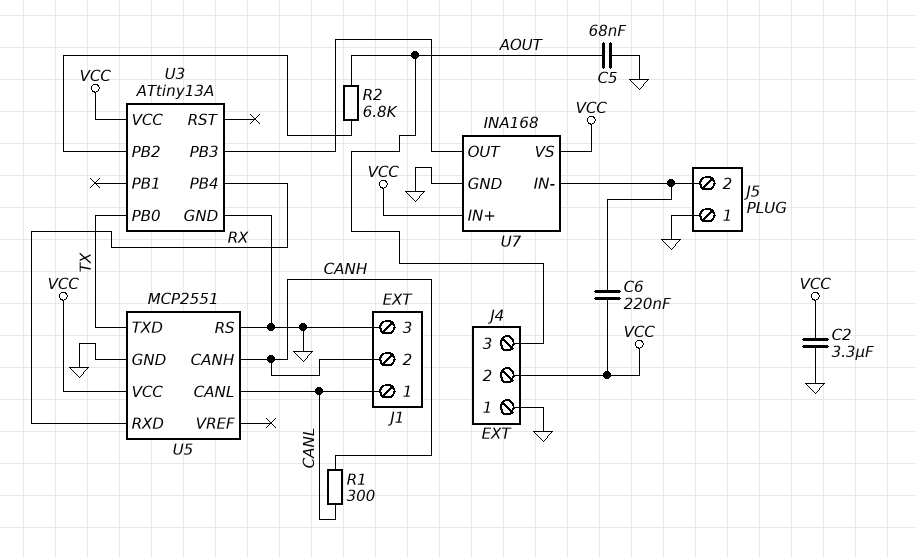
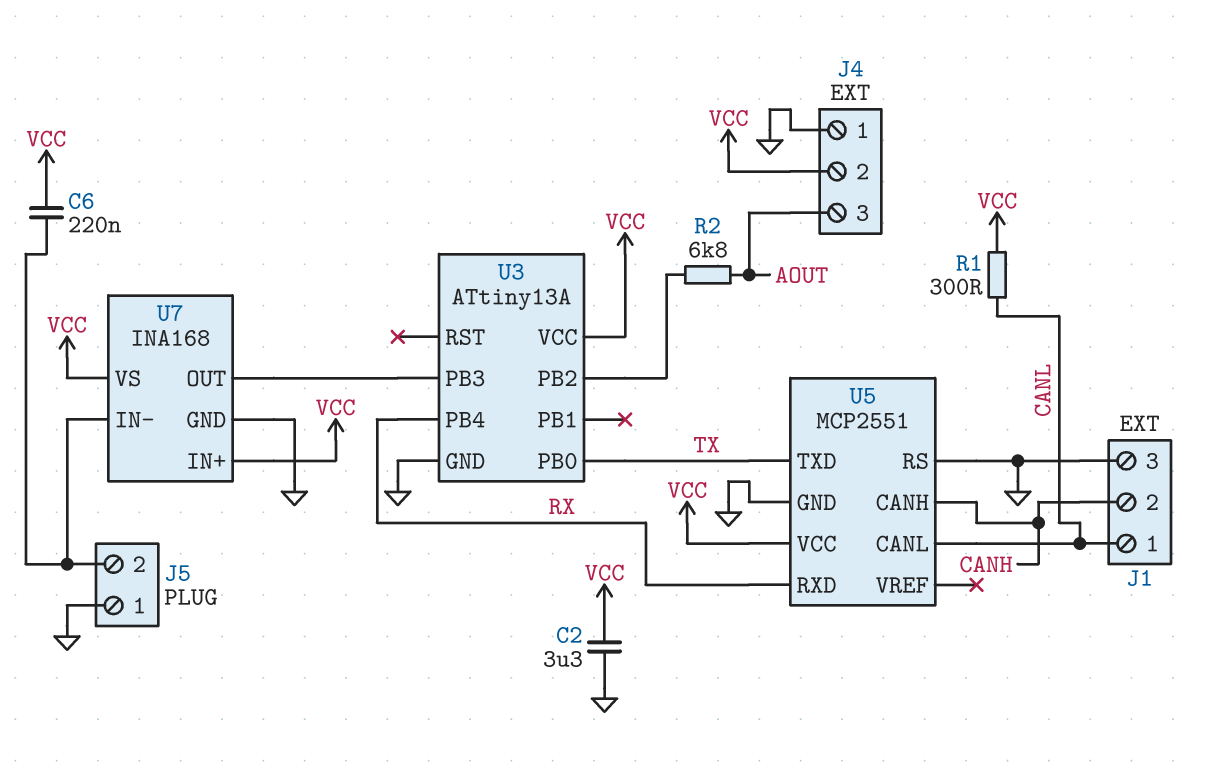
C5: 68nF (AOUT, GND) -> none
R1: 300 (CANH, CANL) -> 300 (CANL, VCC)

